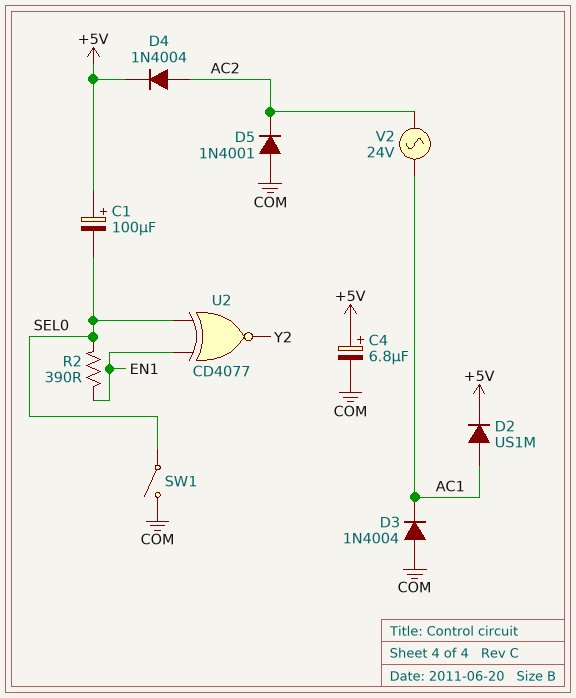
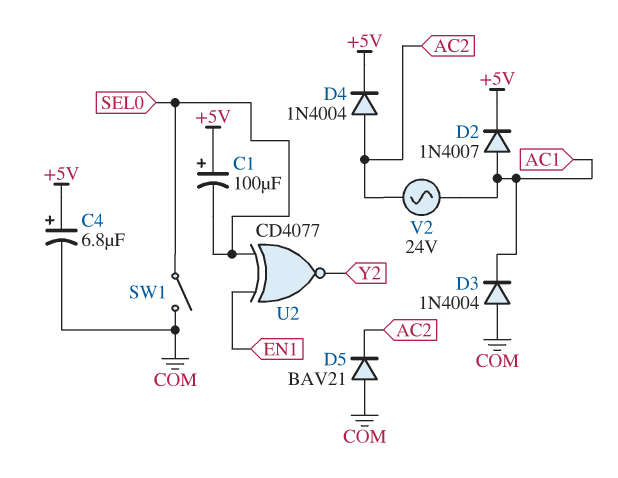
D2: diode US1M (A AC1, K +5V) -> diode 1N4007 (A AC1, K +5V)
D5: diode 1N4001 (A COM, K AC2) -> diode BAV21 (A COM, K AC2)
R2: 390 (EN1, SEL0) -> none

